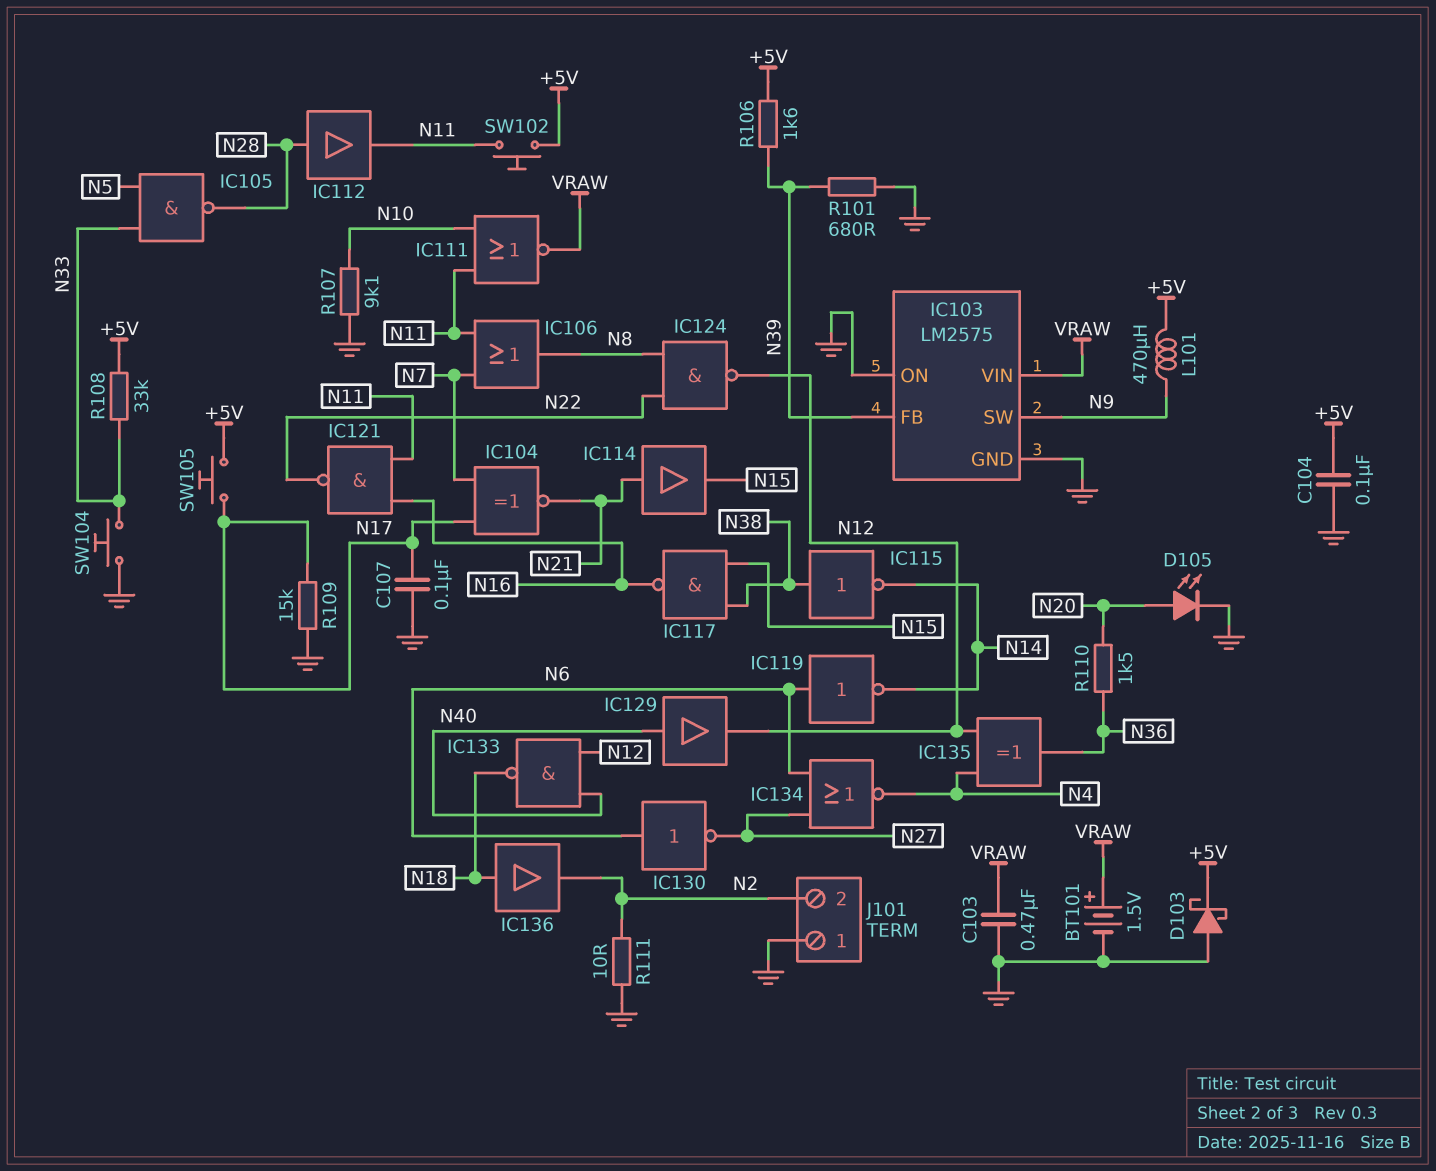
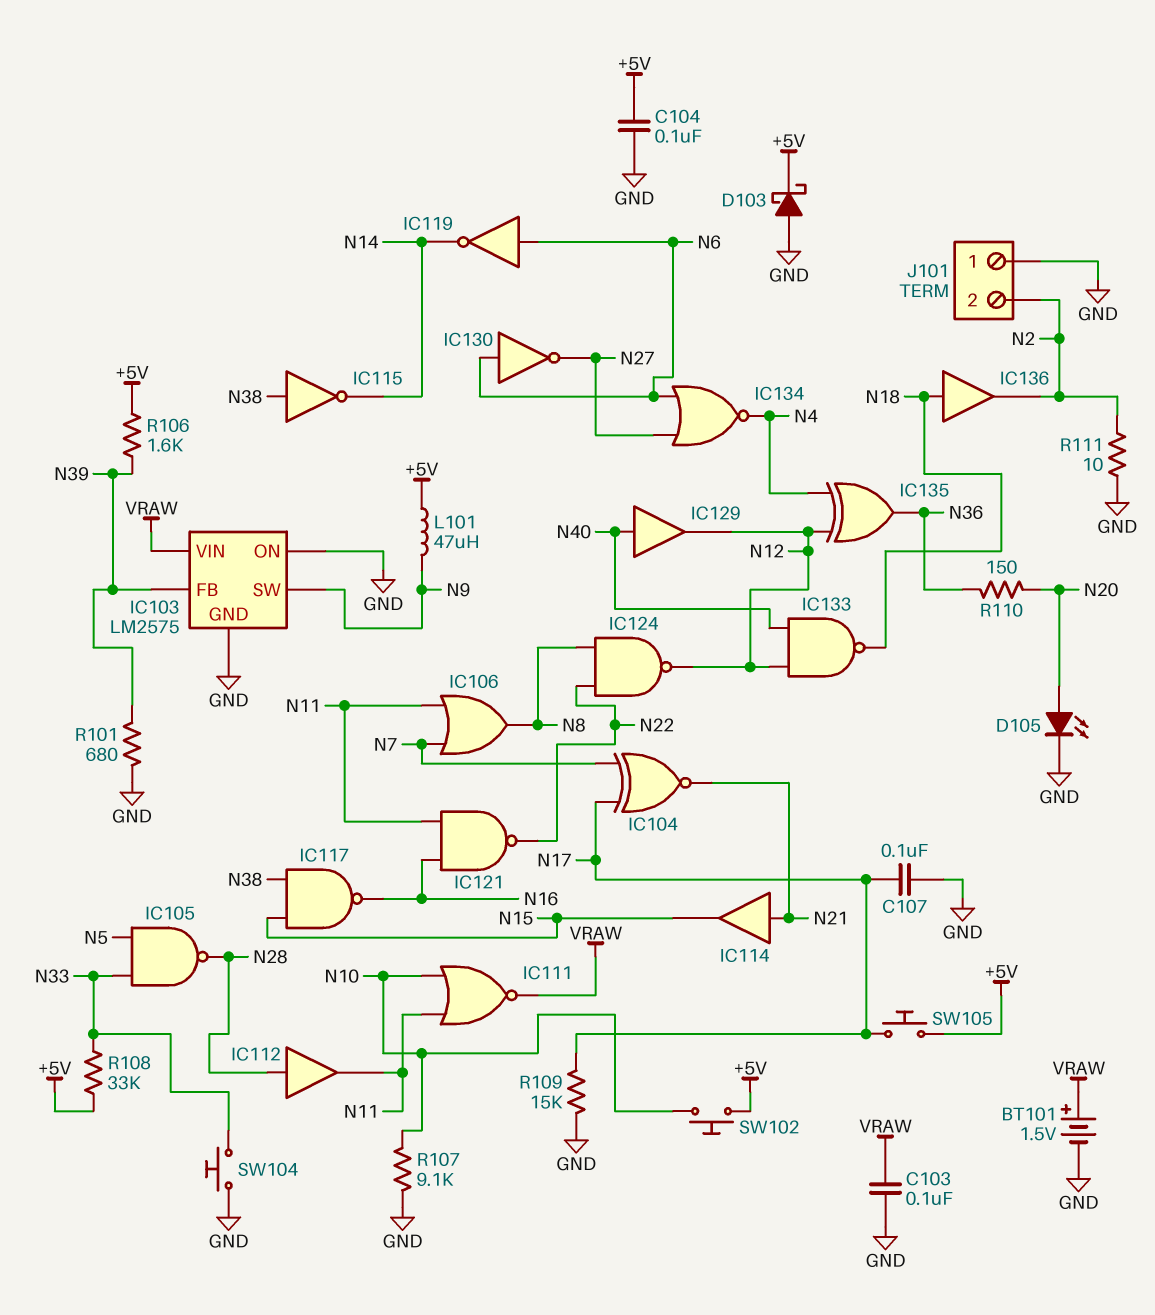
C103: 470nF (GND, VRAW) -> 100nF (GND, VRAW)
L101: 470uH (+5V, N9) -> 47uH (+5V, N9)
R110: 1.5k (N20, N36) -> 150 (N20, N36)
SW102: button (+5V, N11) -> button (+5V, N10)

